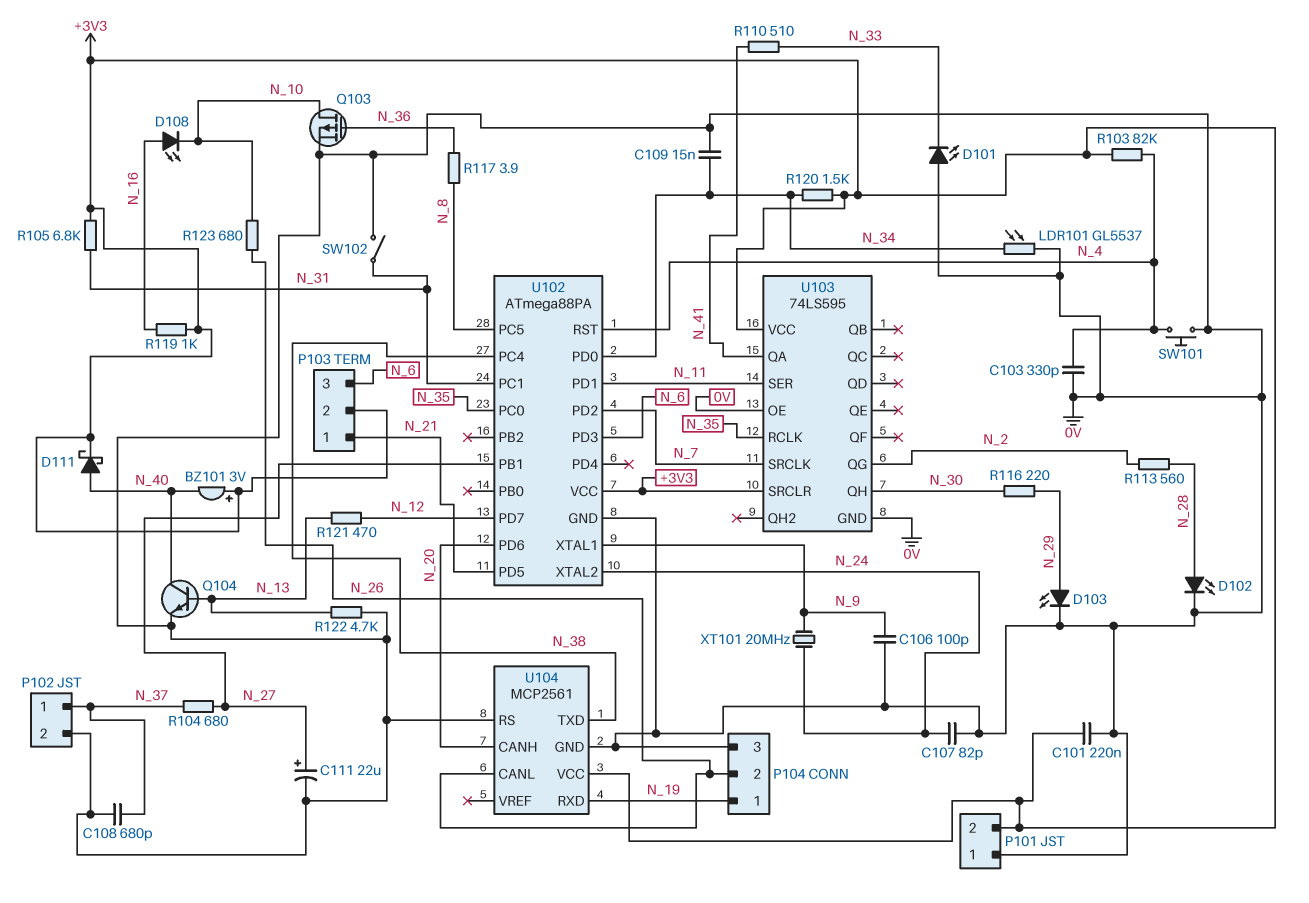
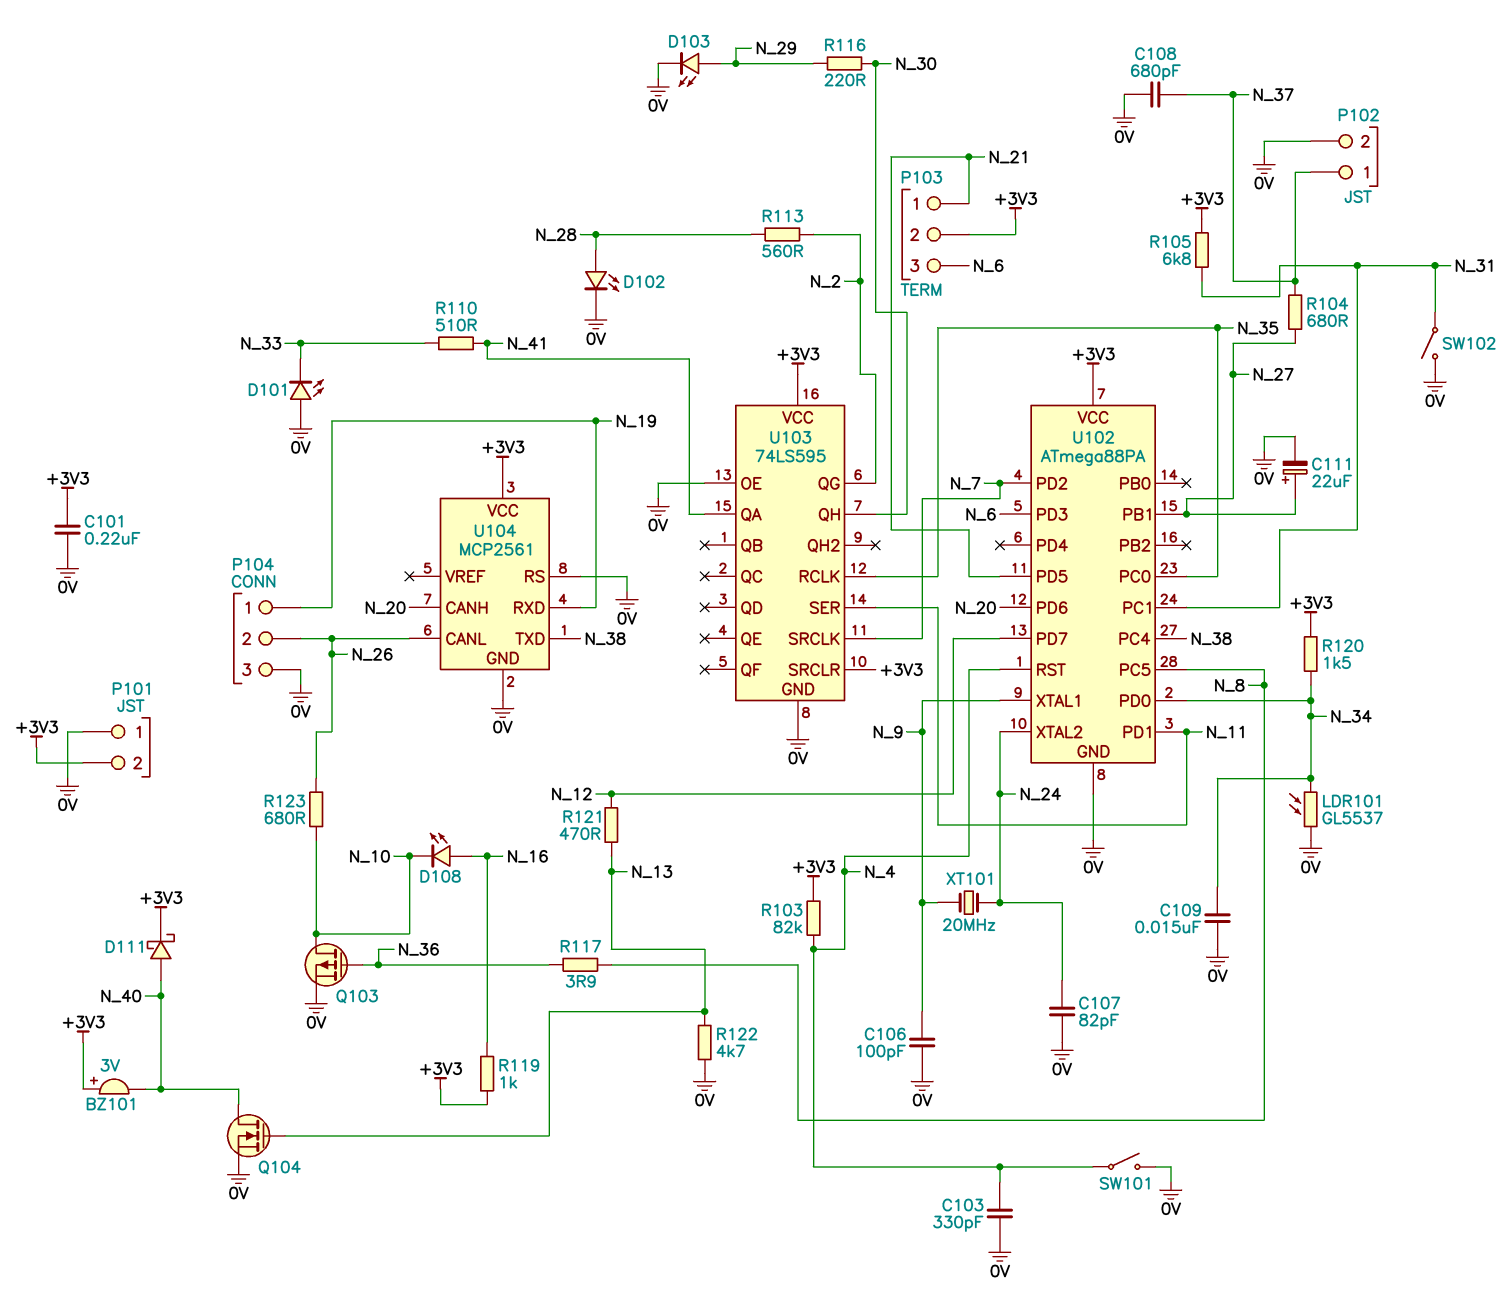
Q104: NPN (B N_13, C N_40, E 0V) -> NMOS (G N_13, D N_40, S 0V)
SW101: button (0V, N_4) -> switch (0V, N_4)

